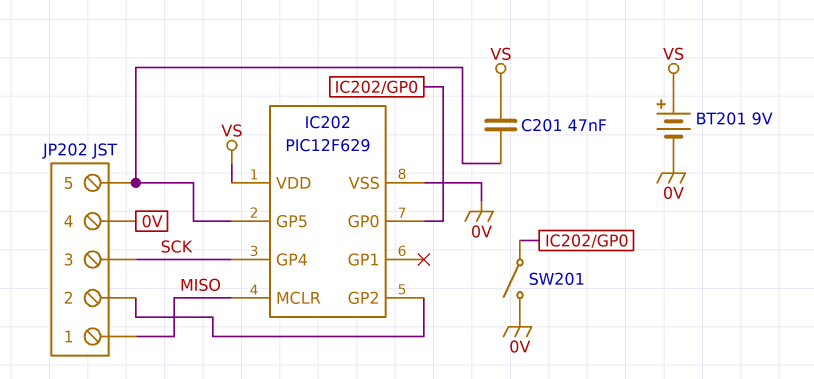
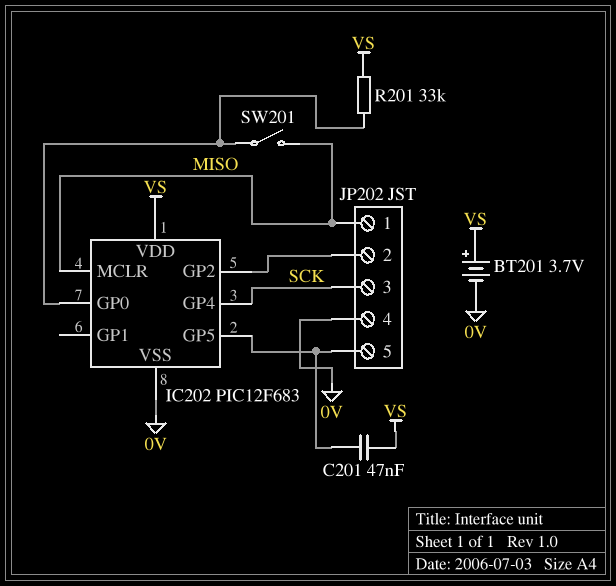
BT201: 9V (plus VS, minus 0V) -> 3.7V (plus VS, minus 0V)
IC202: PIC12F629 -> PIC12F683
R201: none -> 33k (IC202/GP0, VS)
SW201: switch (0V, IC202/GP0) -> switch (IC202/GP0, MISO)

